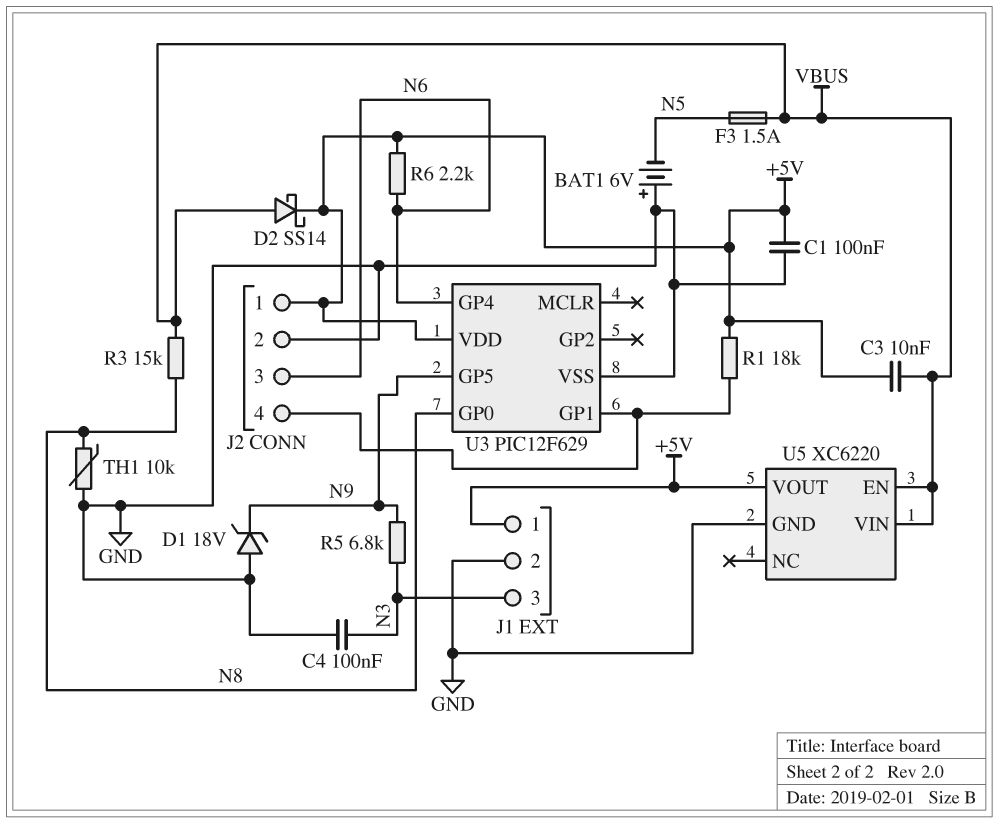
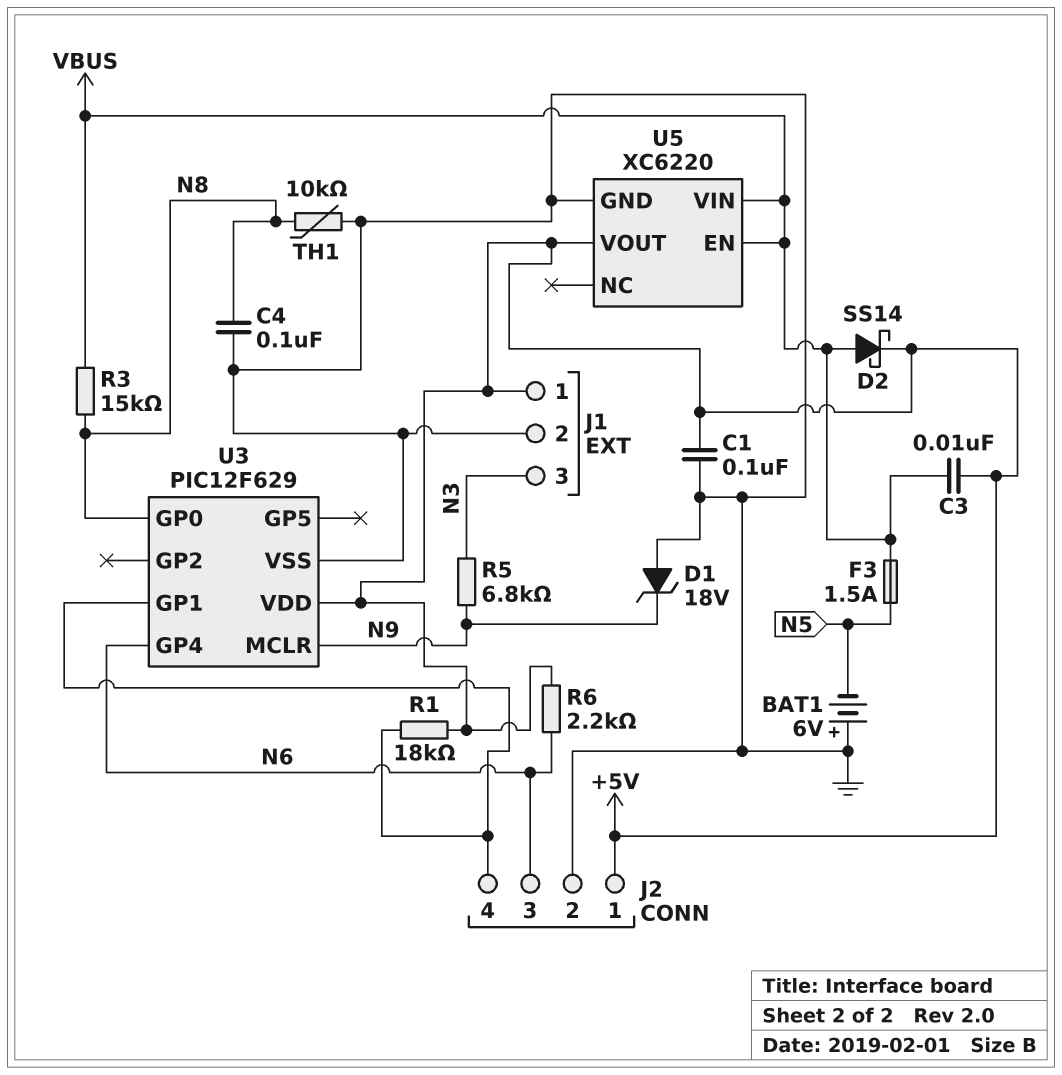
C4: 100nF (GND, N3) -> 100nF (GND, N8)
U3 pin GP5: N9 -> none
U3 pin MCLR: none -> N9

